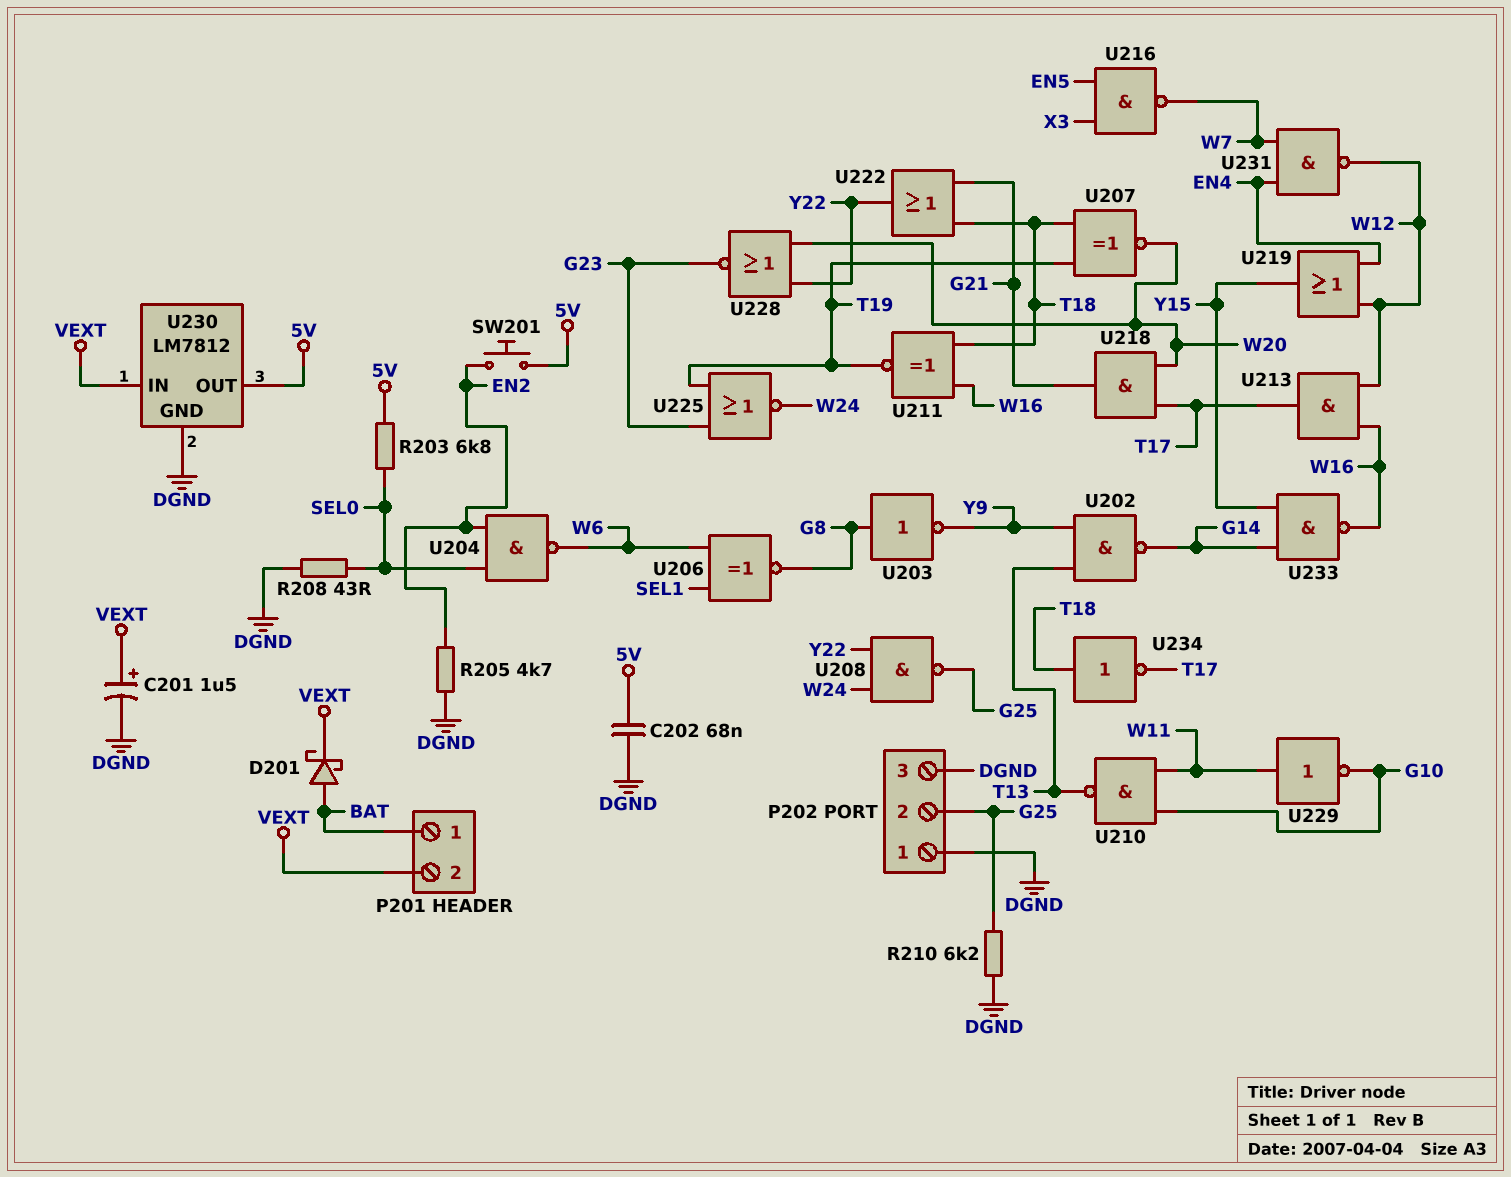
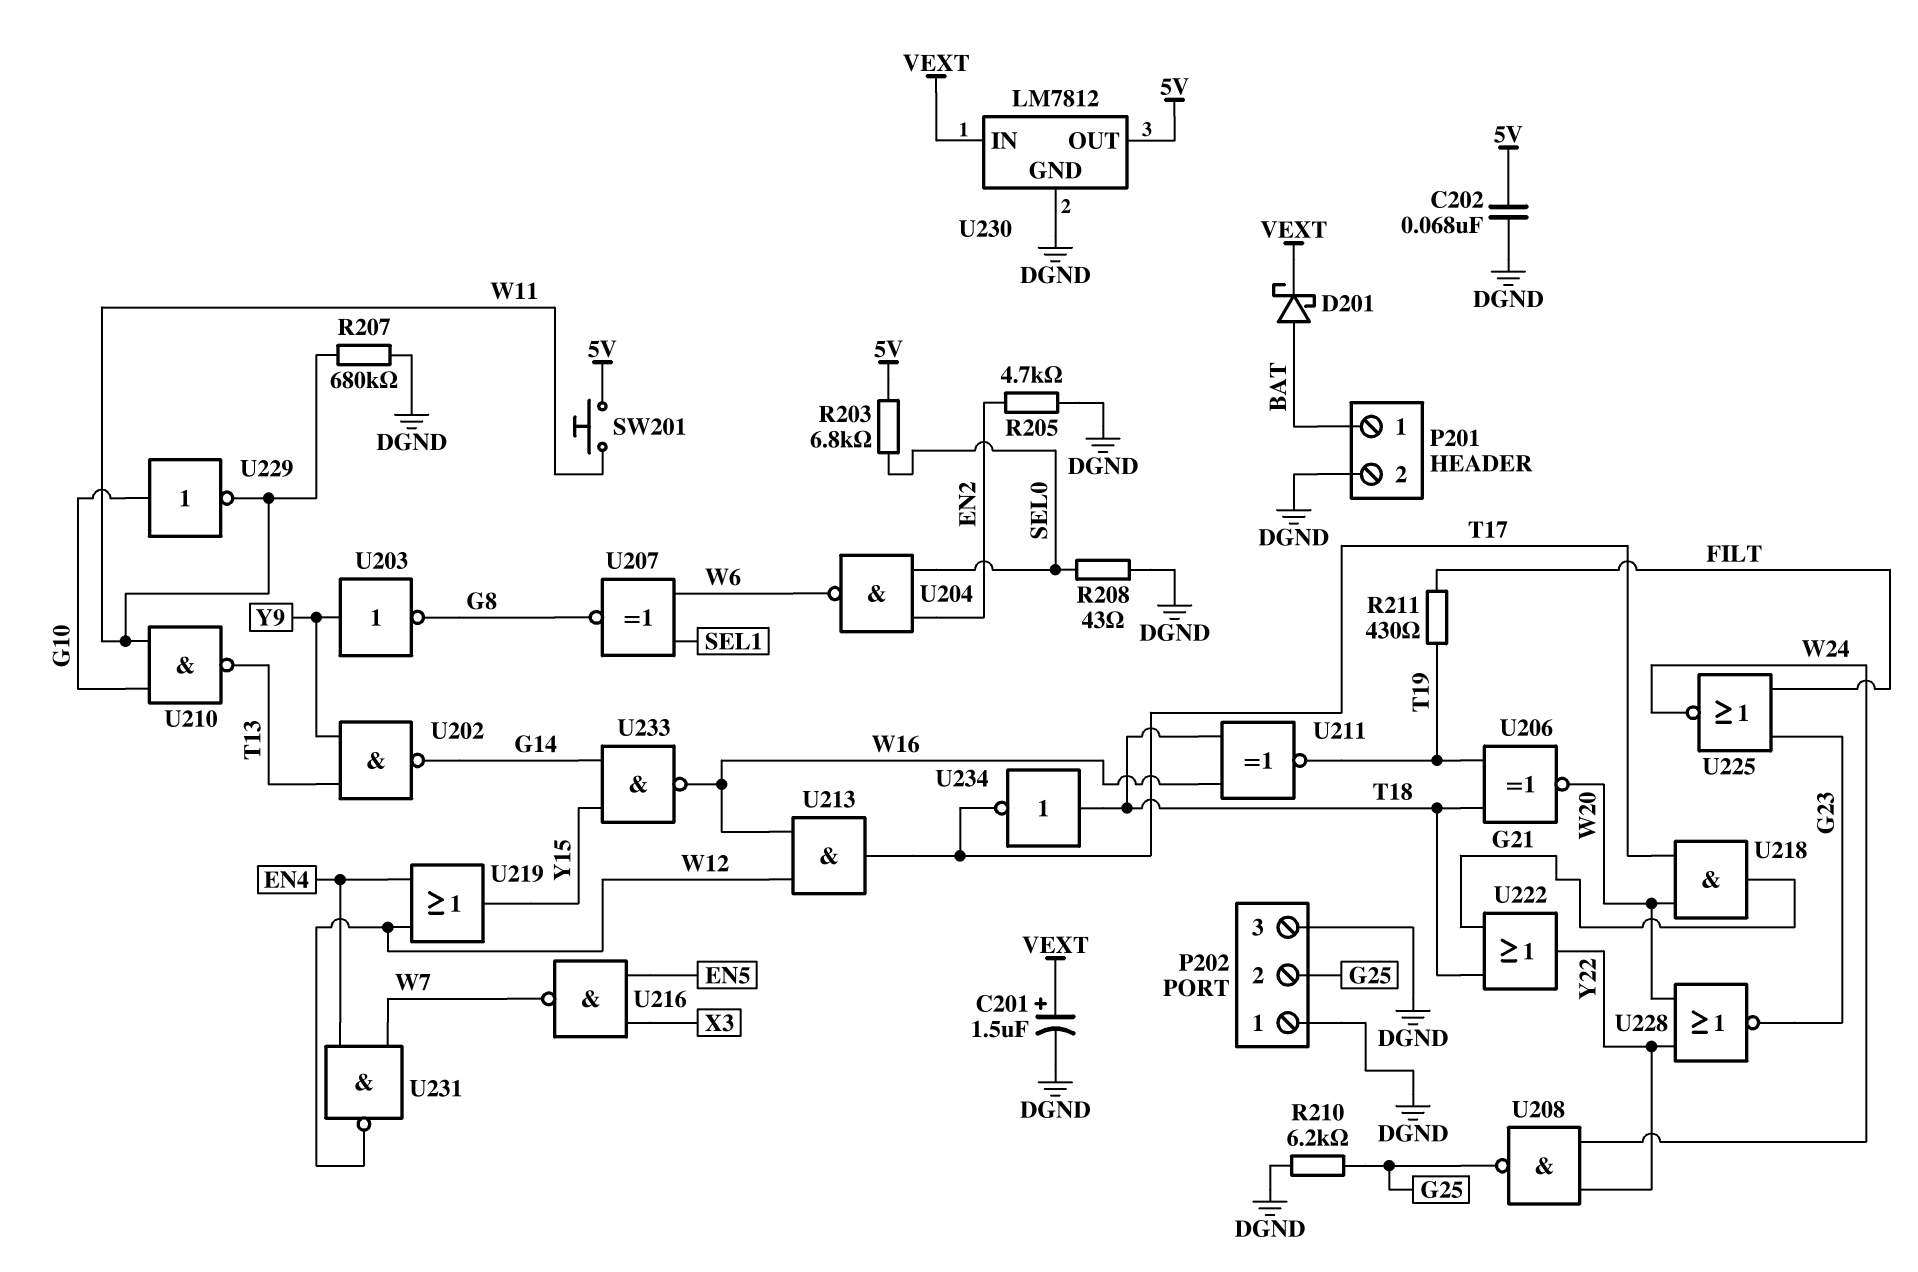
P201 pin 2: VEXT -> DGND
R207: none -> 680k (DGND, W11)
R211: none -> 430 (FILT, T19)
SW201: button (5V, EN2) -> button (5V, W11)
U203: NOT (in G8, out Y9) -> NOT (in Y9, out G8)
U206: XNOR (in SEL1, in W6, out G8) -> XNOR (in T18, in T19, out W20)
U207: XNOR (in T18, in T19, out W20) -> XNOR (in SEL1, in W6, out G8)
U225: NOR (in G23, in T19, out W24) -> NOR (in FILT, in G23, out W24)
U229: NOT (in W11, out G10) -> NOT (in G10, out W11)

